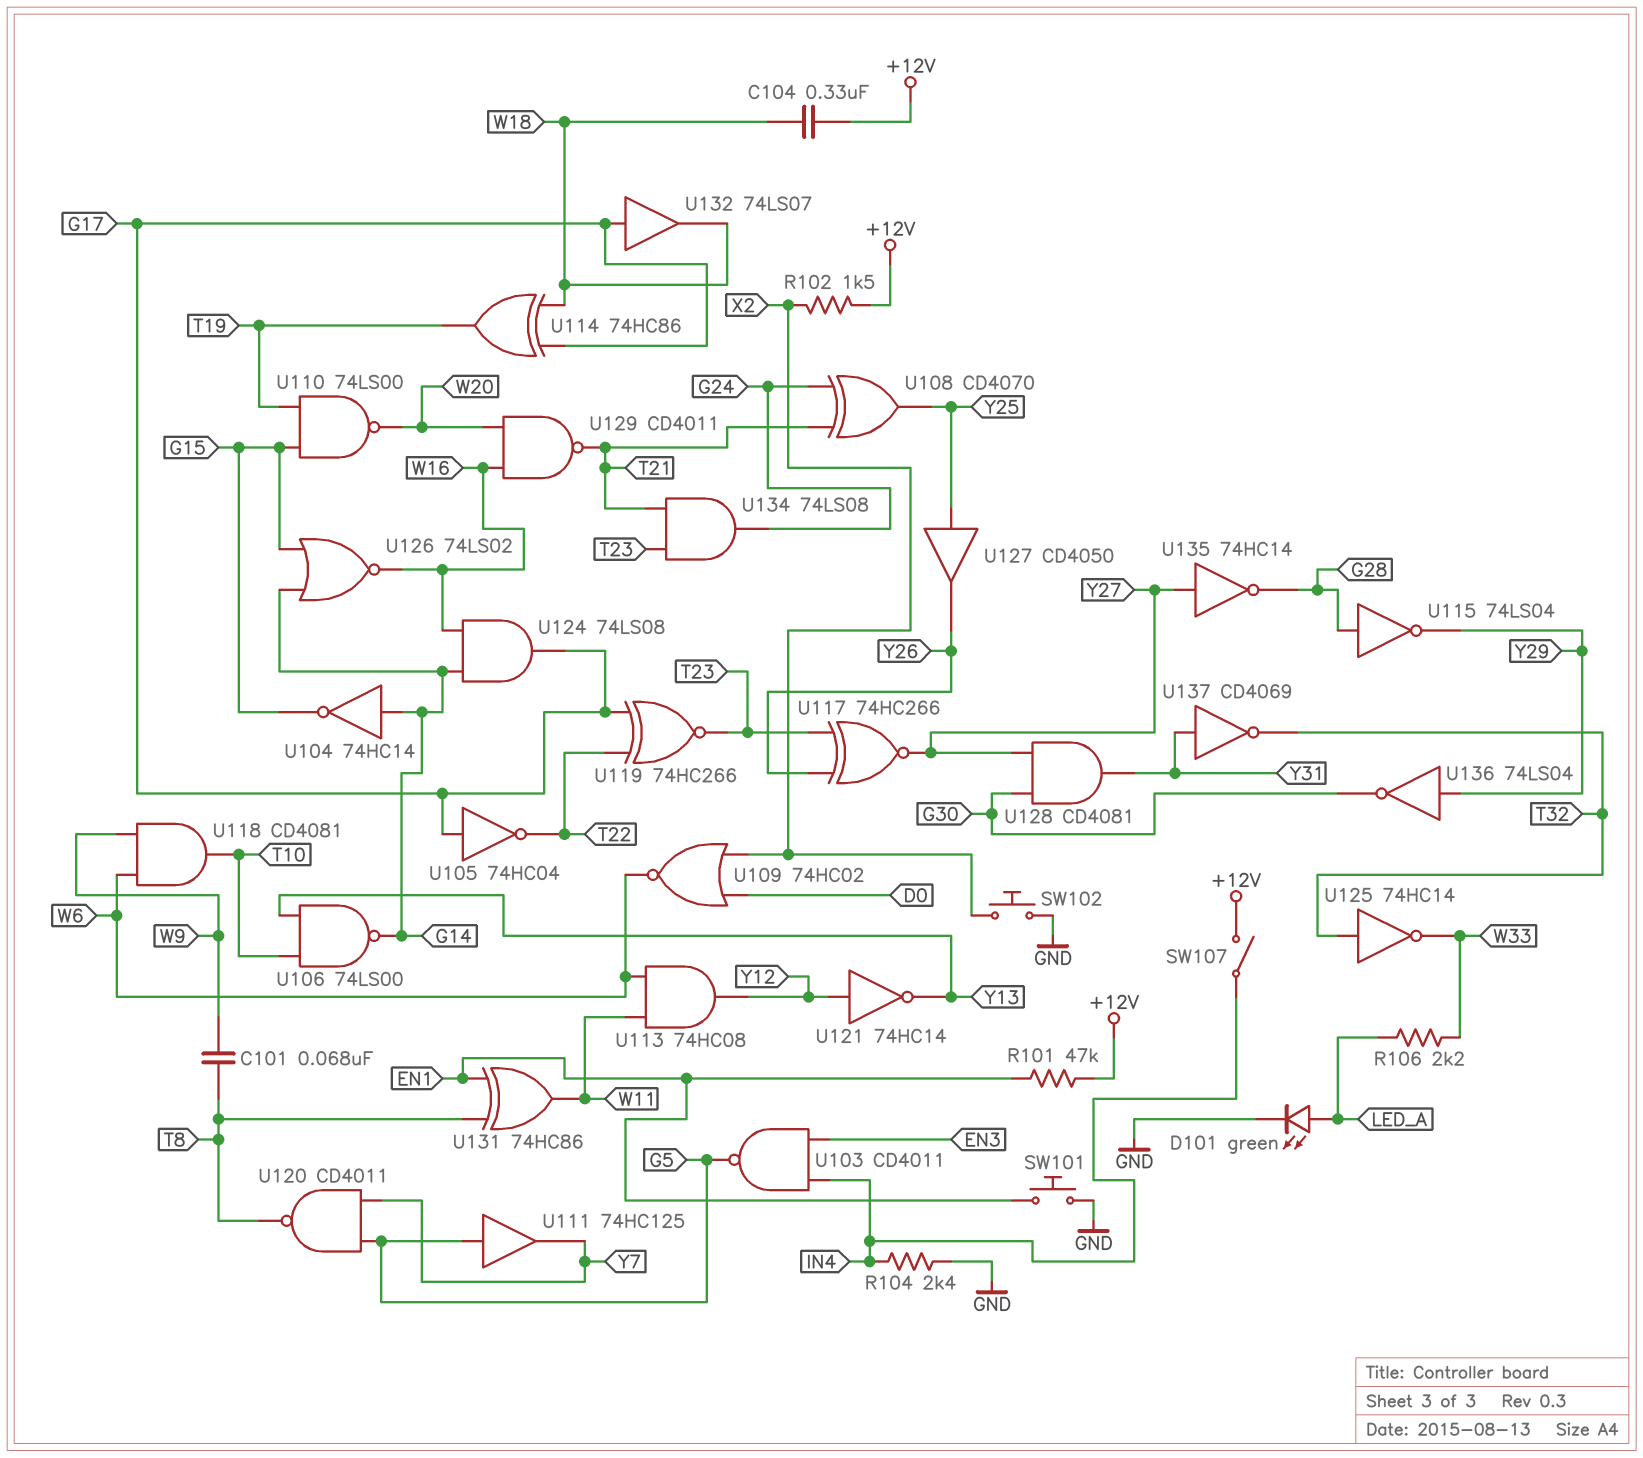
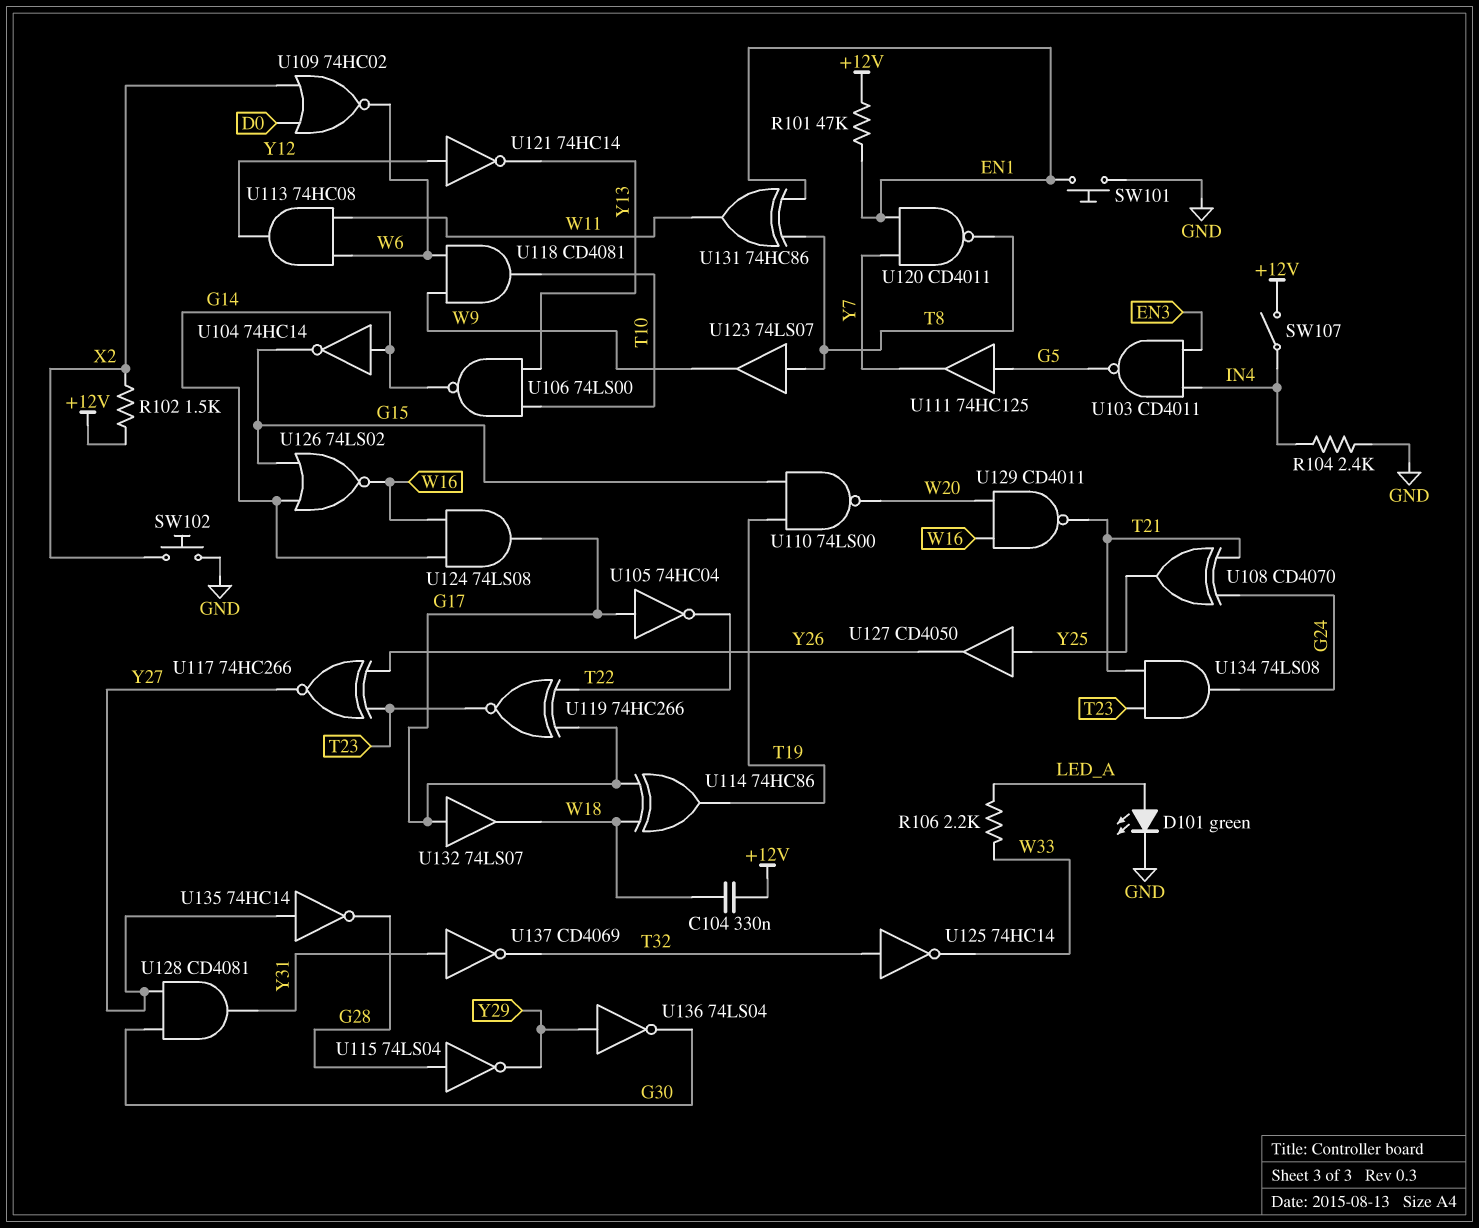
C101: 68nF (T8, W9) -> none
U120: NAND CD4011 (in G5, in Y7, out T8) -> NAND CD4011 (in EN1, in Y7, out T8)
U123: none -> buffer 74LS07 (in T8, out W9)

